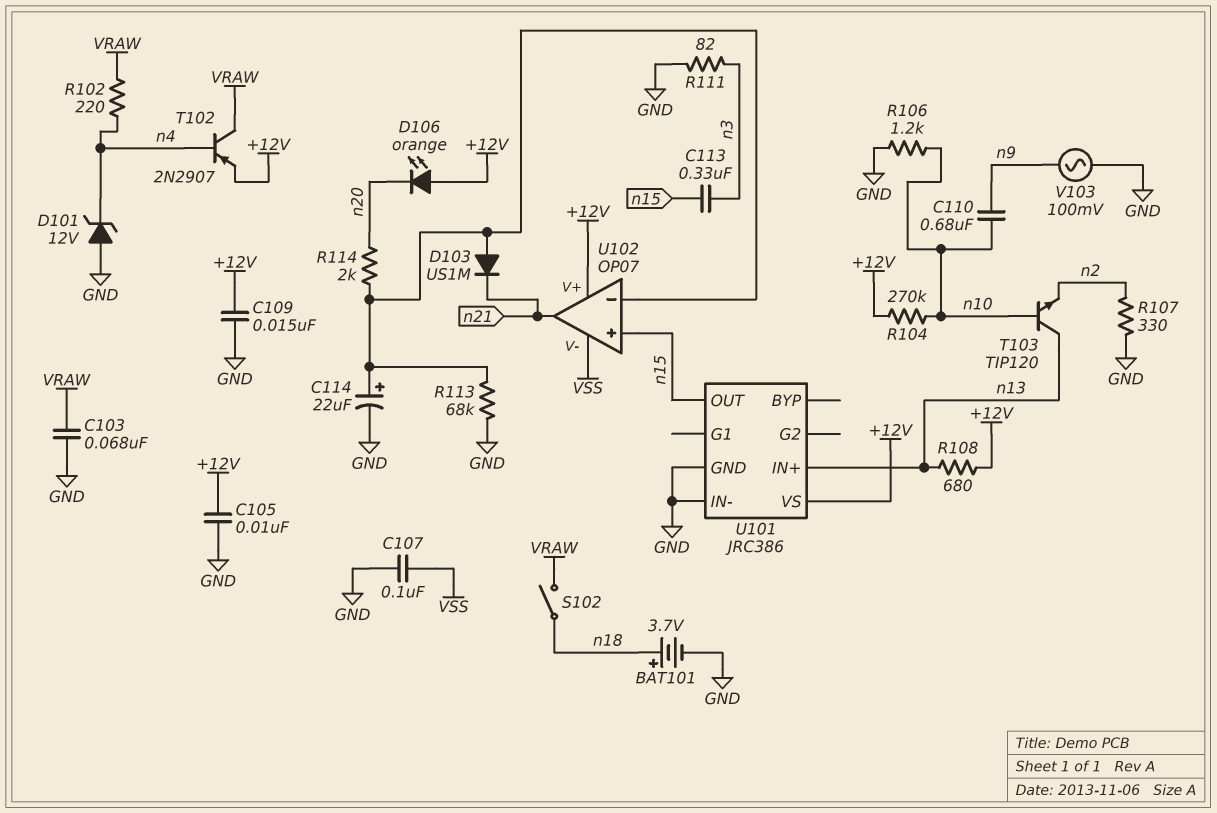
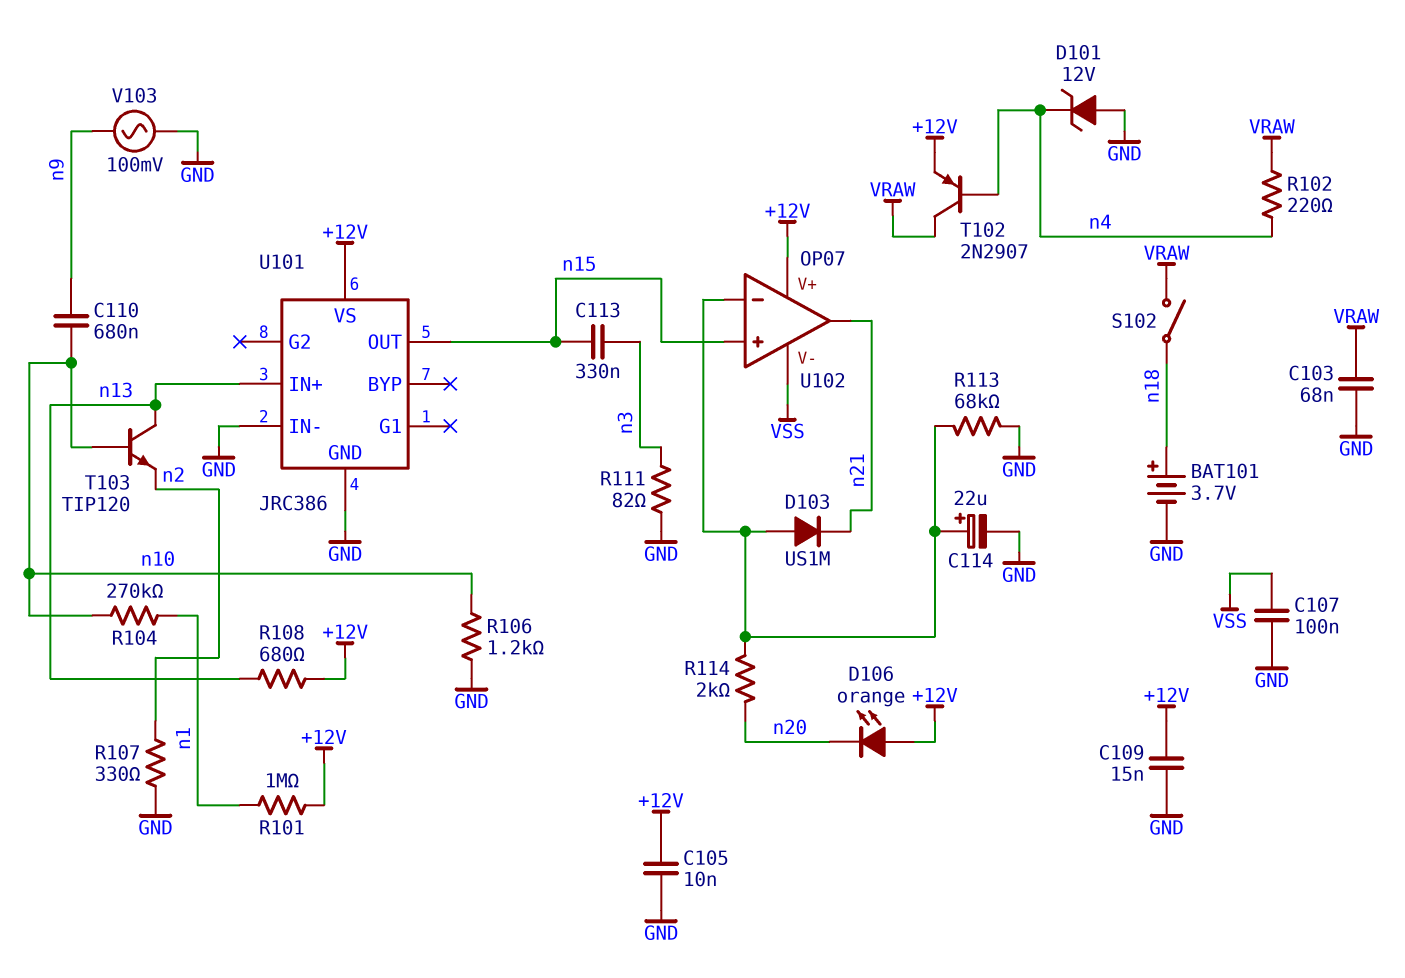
R101: none -> 1M (+12V, n1)
R104: 270k (+12V, n10) -> 270k (n1, n10)

